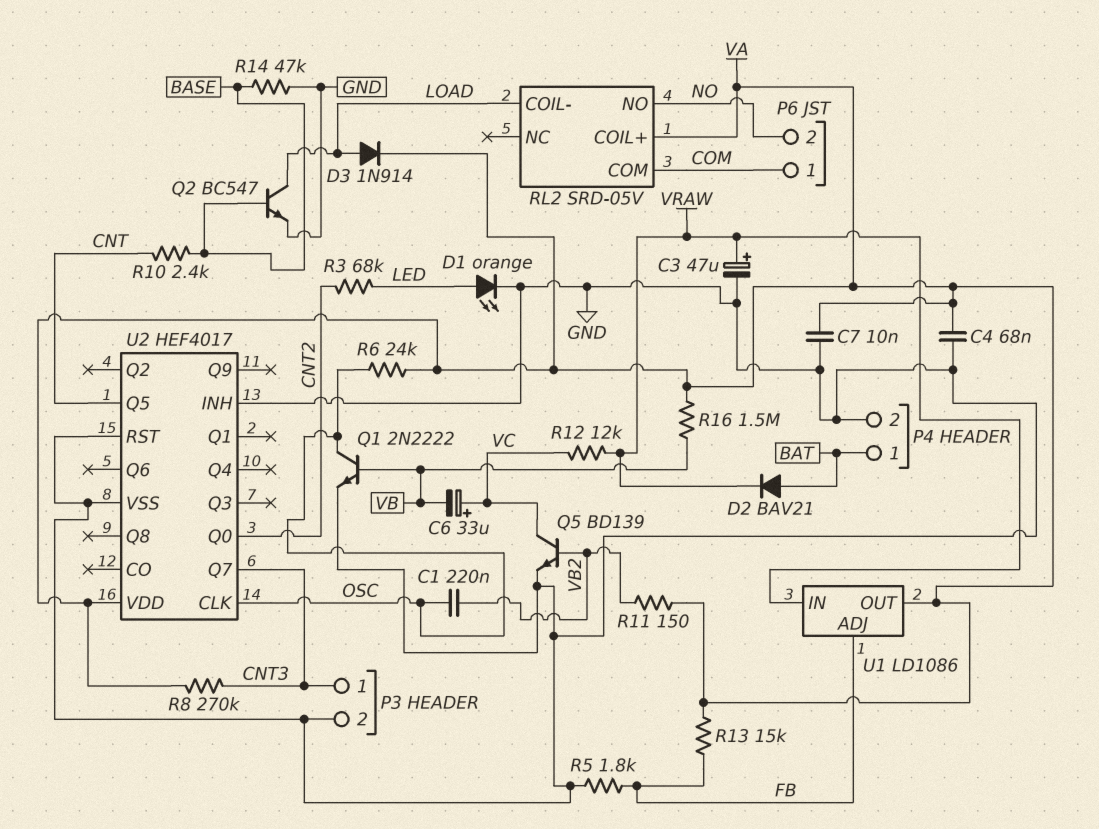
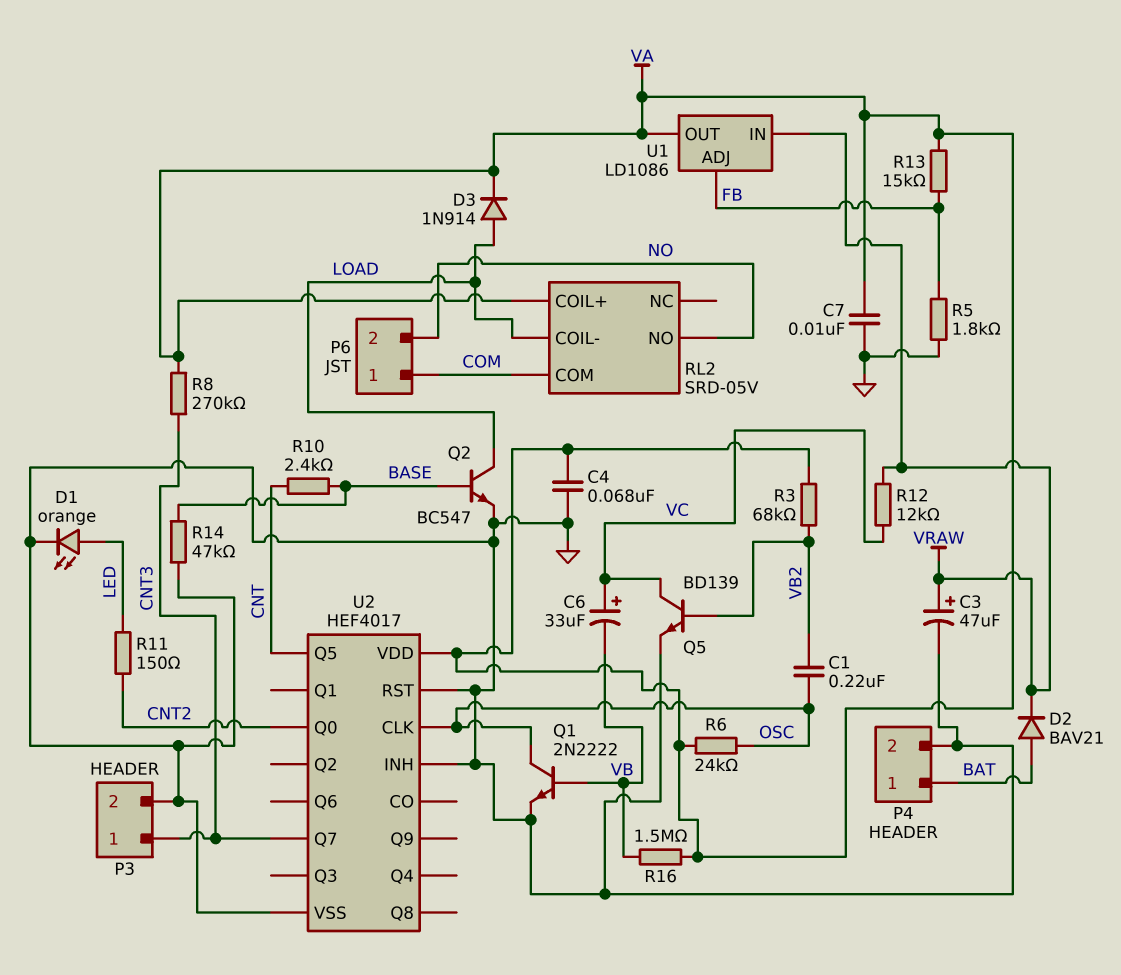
R3: 68k (CNT2, LED) -> 68k (VA, VB2)
R11: 150 (VA, VB2) -> 150 (CNT2, LED)

